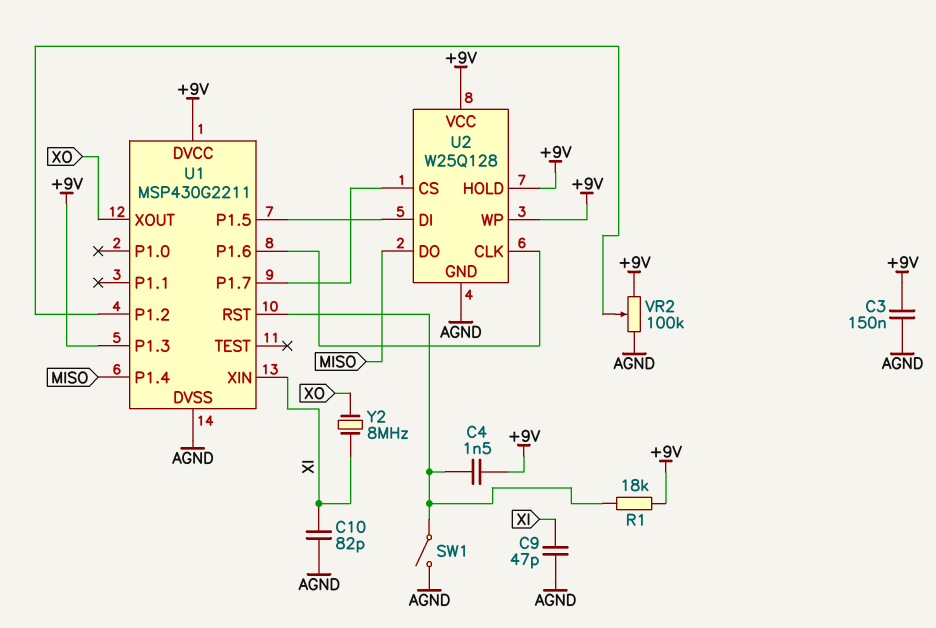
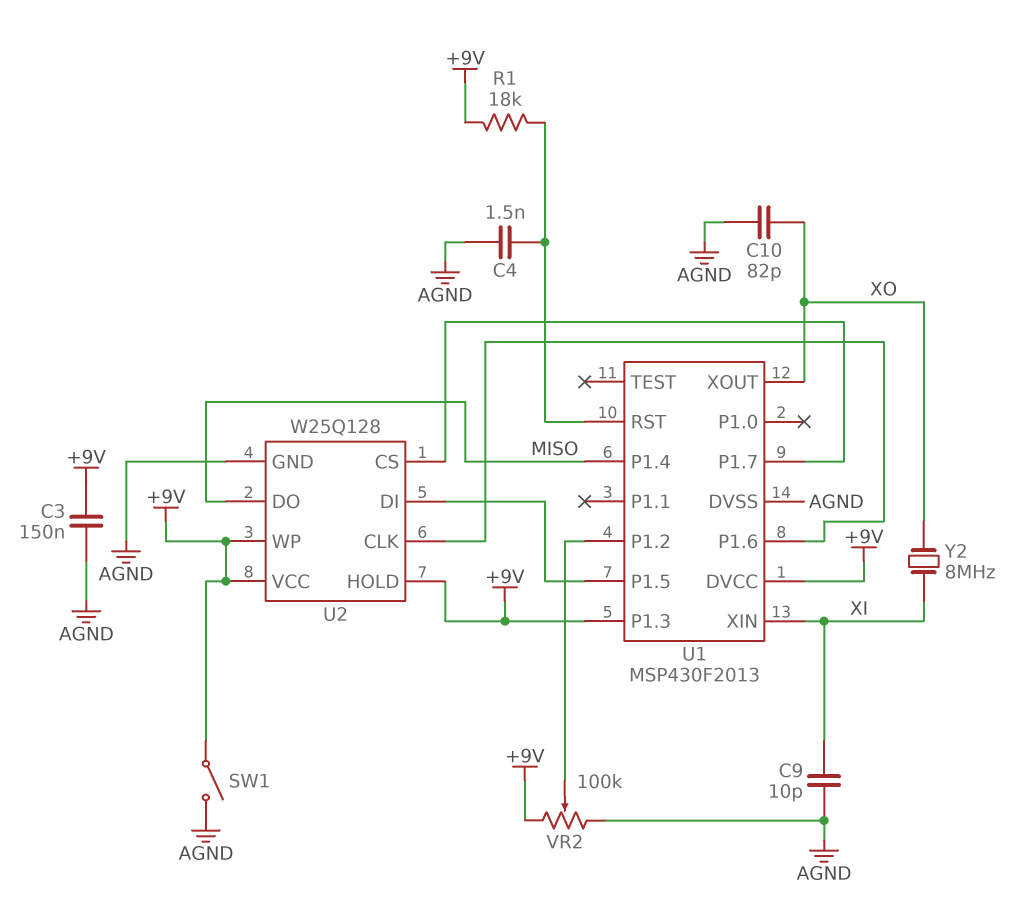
C4: 1.5nF (+9V, U1/RST) -> 1.5nF (AGND, U1/RST)
C9: 47pF (AGND, XI) -> 10pF (AGND, XI)
C10: 82pF (AGND, XI) -> 82pF (AGND, XO)
SW1: switch (AGND, U1/RST) -> switch (+9V, AGND)
U1: MSP430G2211 -> MSP430F2013

